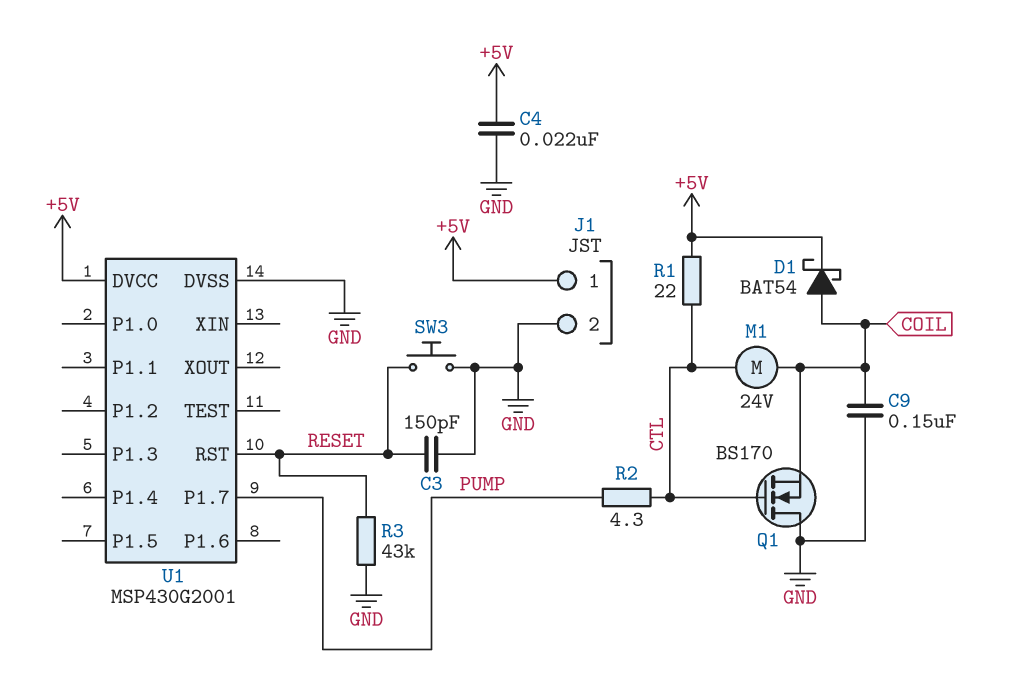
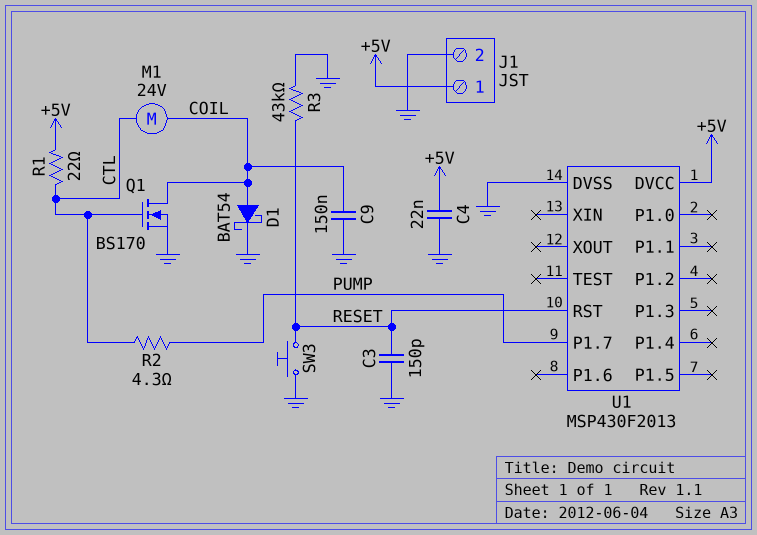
D1: schottky BAT54 (A COIL, K +5V) -> schottky BAT54 (A COIL, K GND)
Q1: NMOS BS170 (G CTL, D GND, S COIL) -> NMOS BS170 (G CTL, D COIL, S GND)
U1: MSP430G2001 -> MSP430F2013

